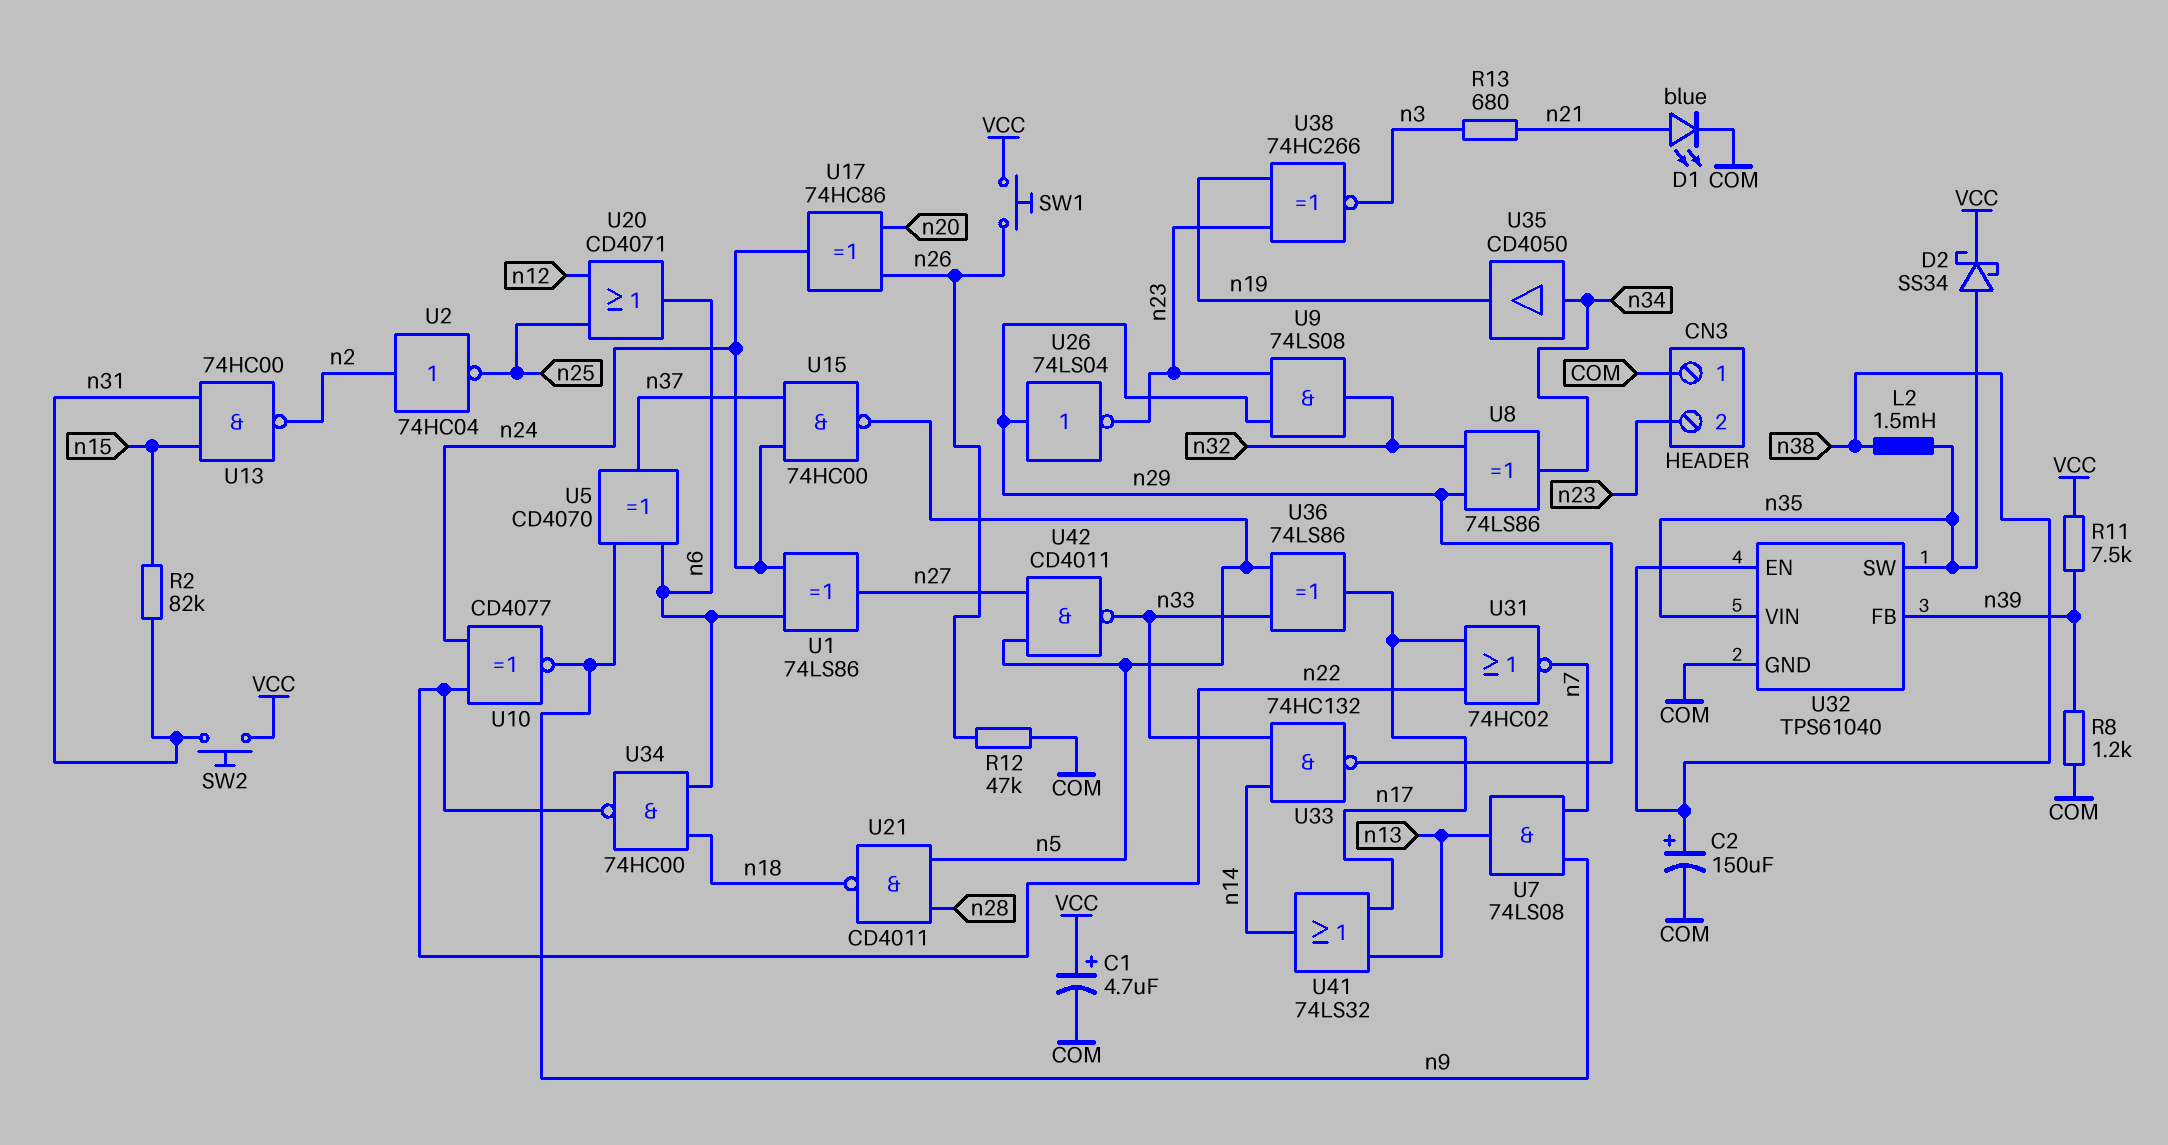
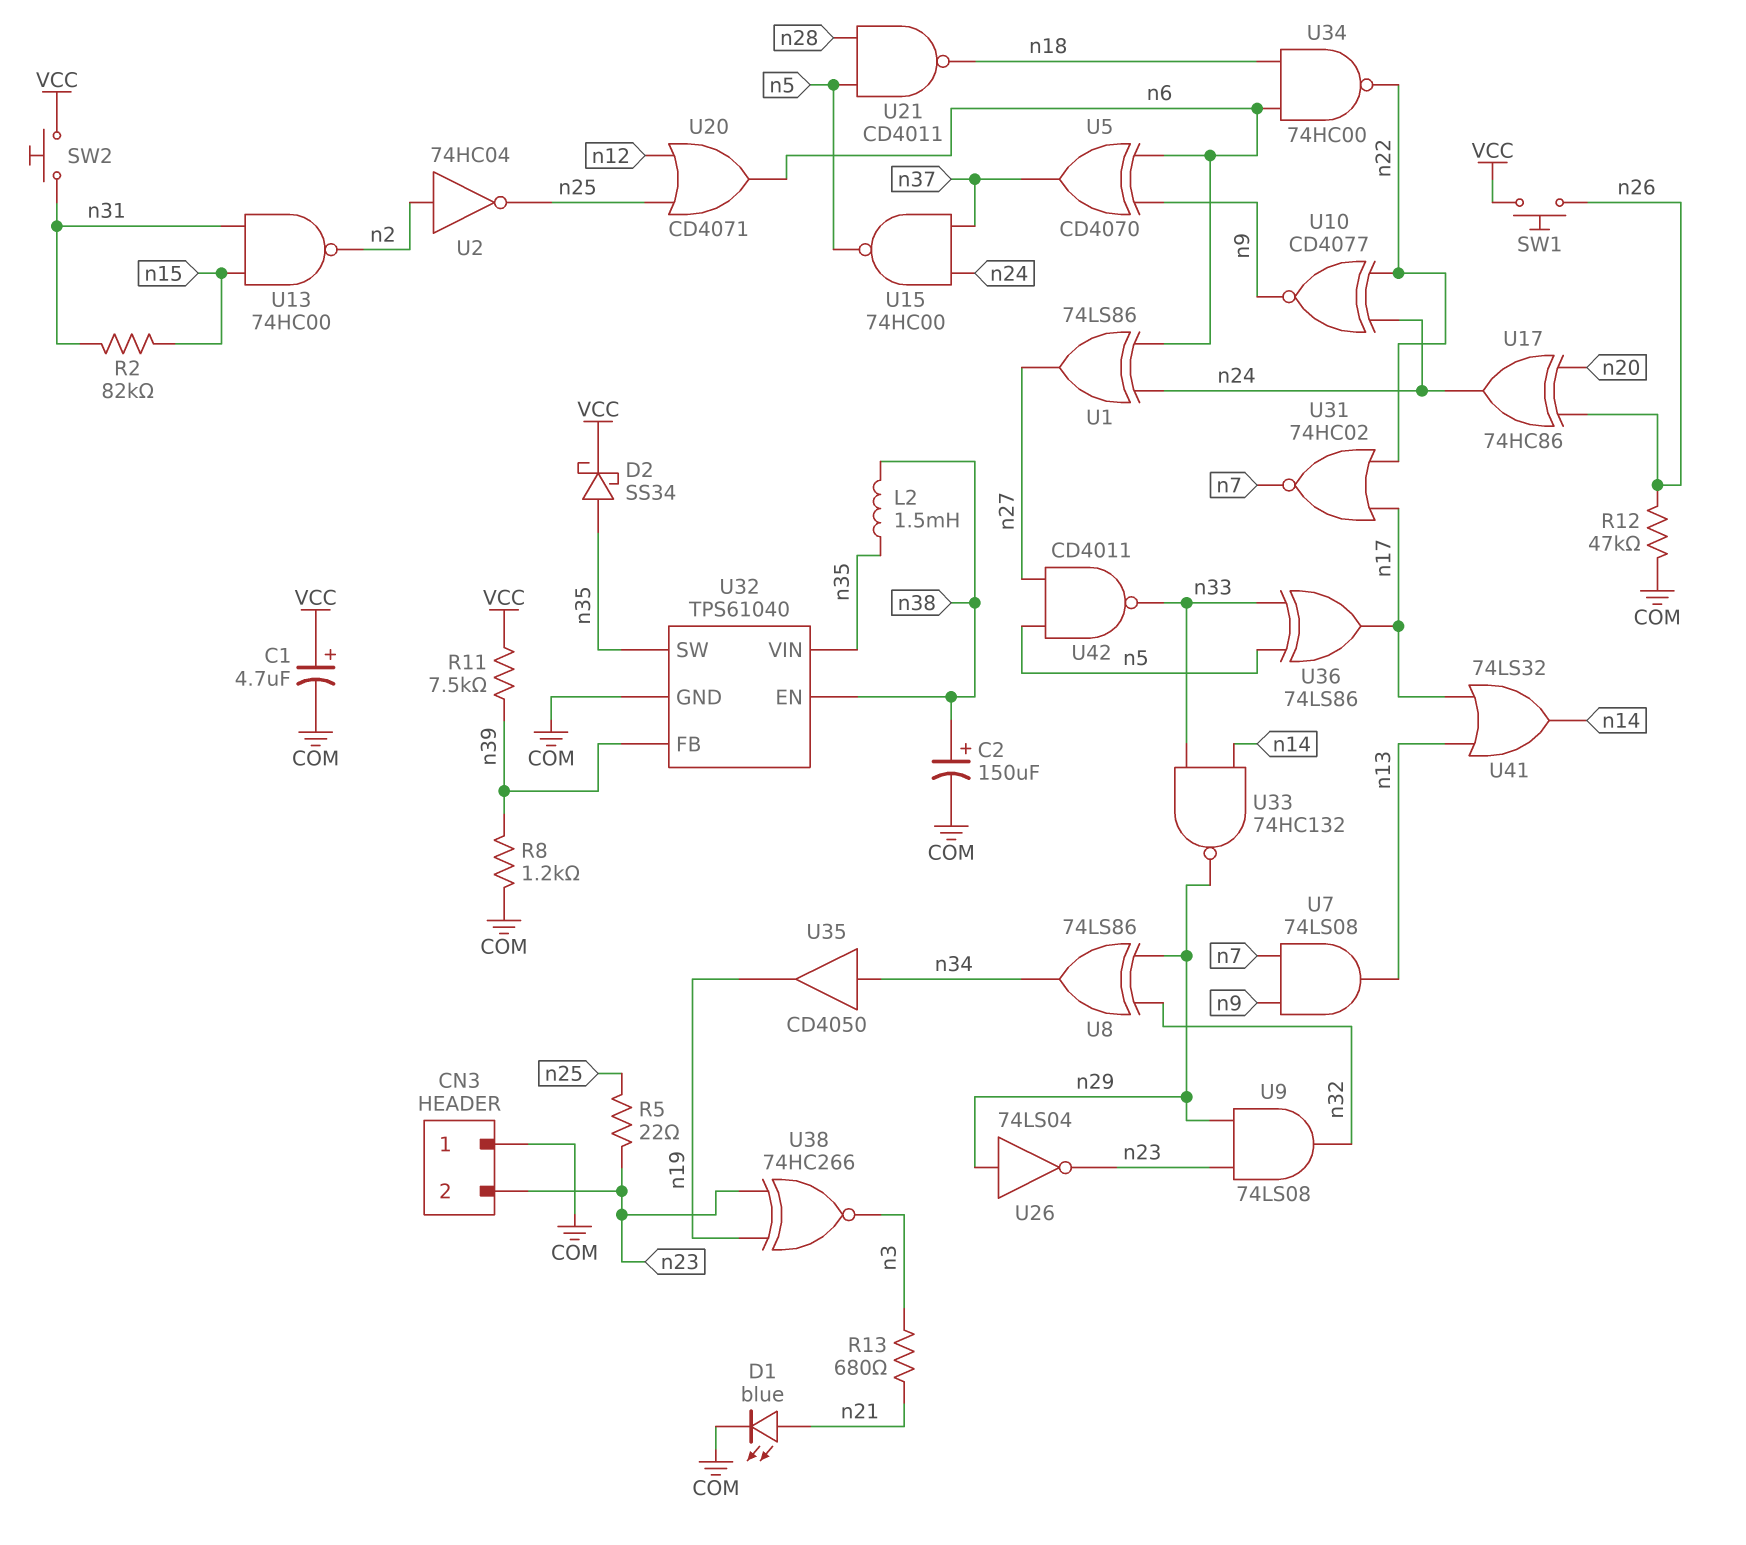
R5: none -> 22 (n23, n25)

